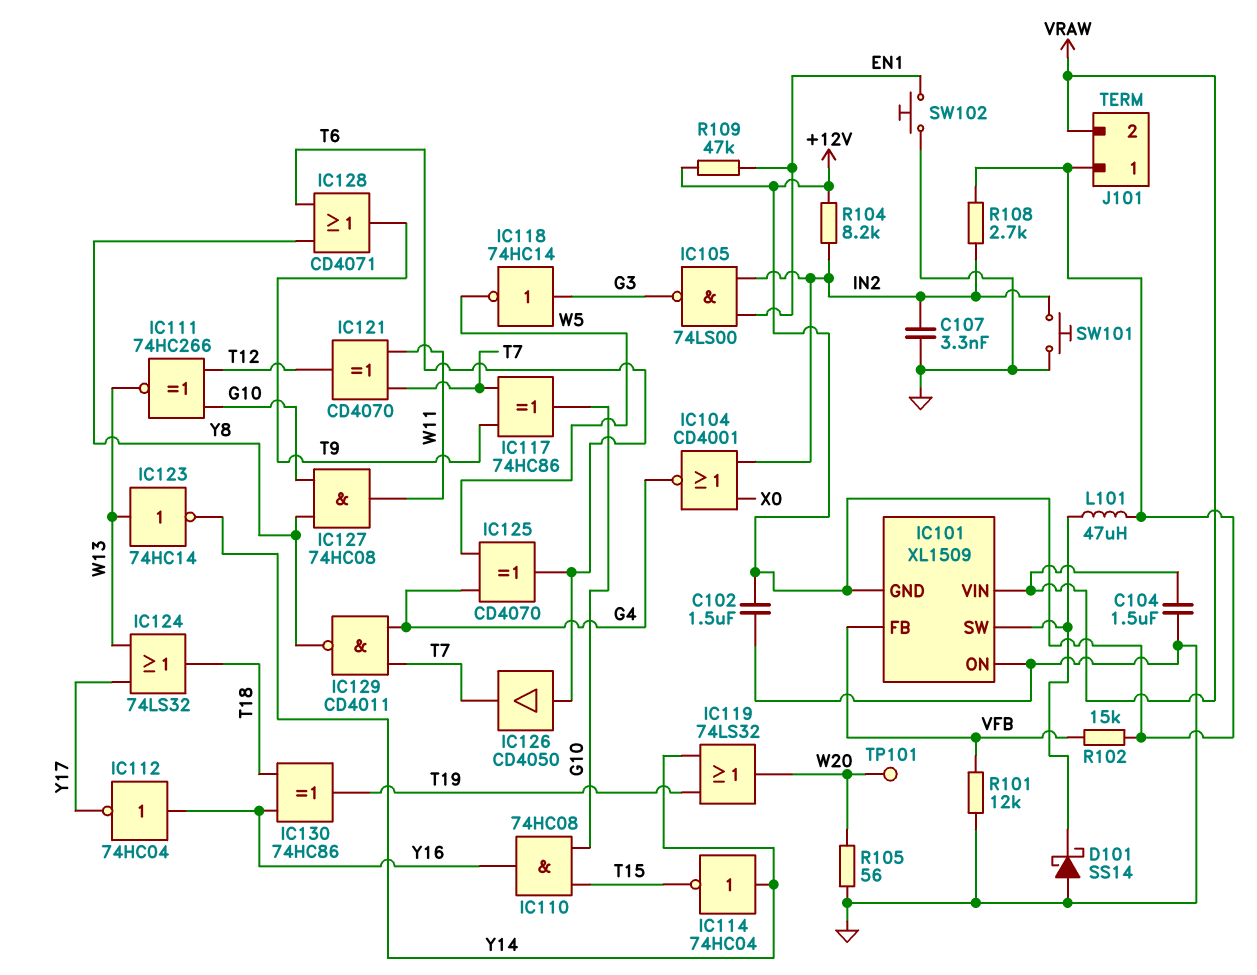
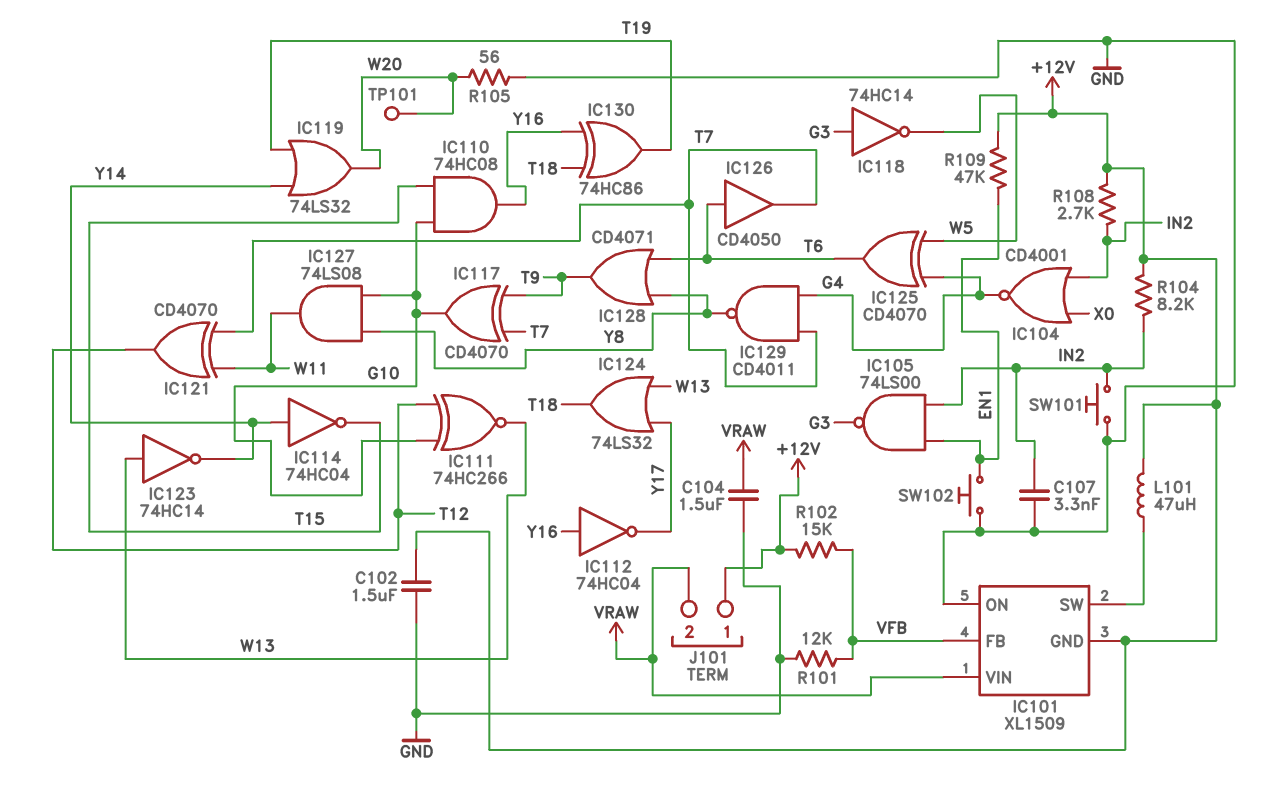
D101: schottky SS14 (A GND, K IC101/SW) -> none
IC117: XOR 74HC86 (in T7, in T9, out G10) -> XOR CD4070 (in T7, in T9, out G10)
IC127: AND 74HC08 (in G10, in Y8, out W11) -> AND 74LS08 (in G10, in Y8, out W11)

